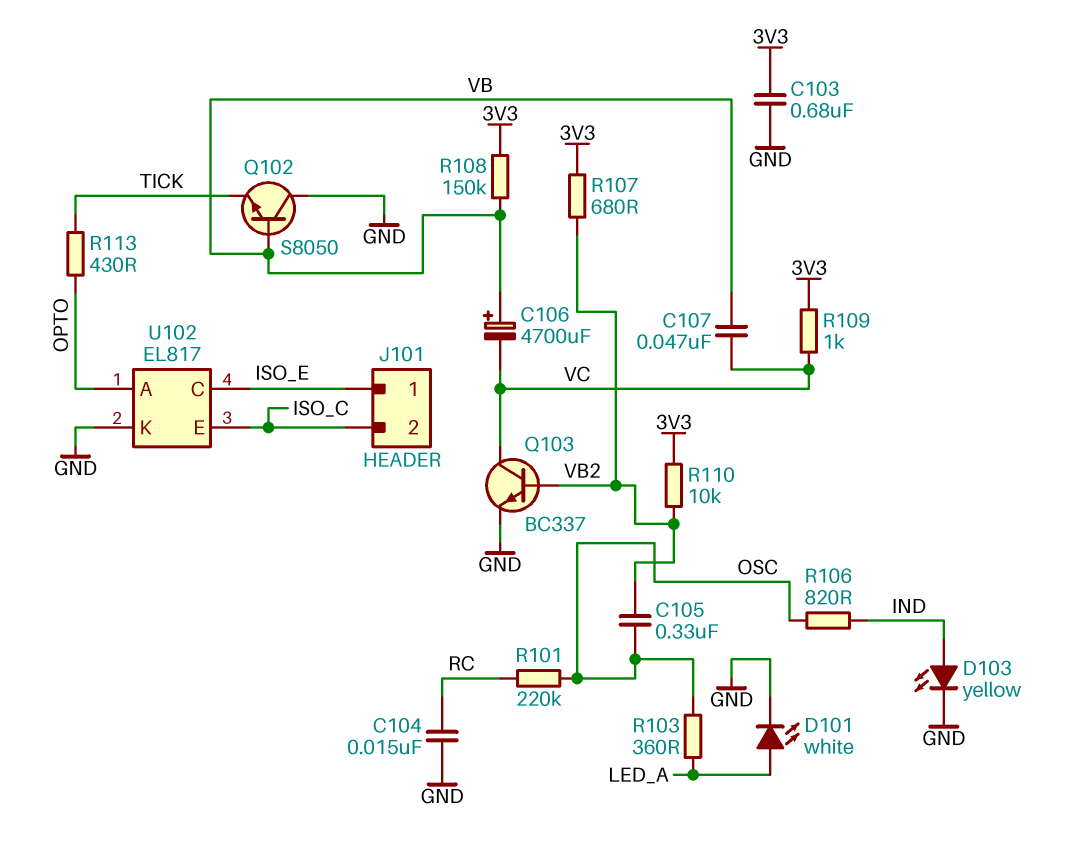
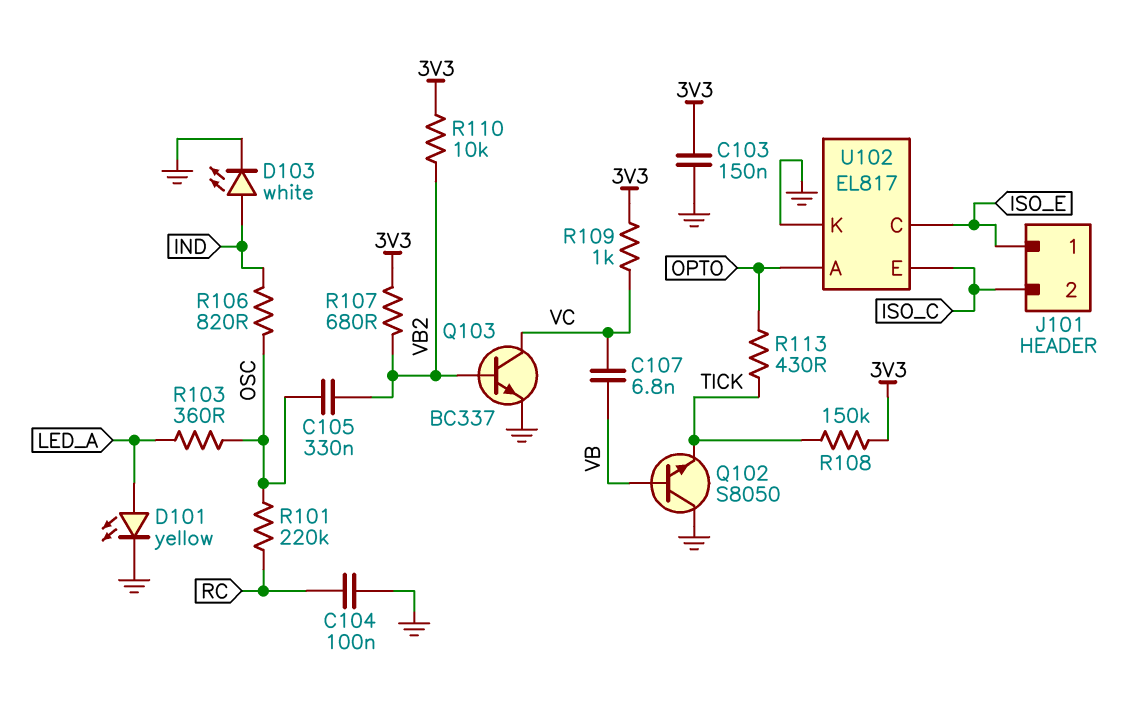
C103: 680nF (3V3, GND) -> 150nF (3V3, GND)
C104: 15nF (GND, RC) -> 100nF (GND, RC)
C106: 4700uF (plus VB, minus VC) -> none
C107: 47nF (VB, VC) -> 6.8nF (VB, VC)
D101: LED white (A LED_A, K GND) -> LED yellow (A LED_A, K GND)
D103: LED yellow (A IND, K GND) -> LED white (A IND, K GND)
R108: 150k (3V3, VB) -> 150k (3V3, TICK)

